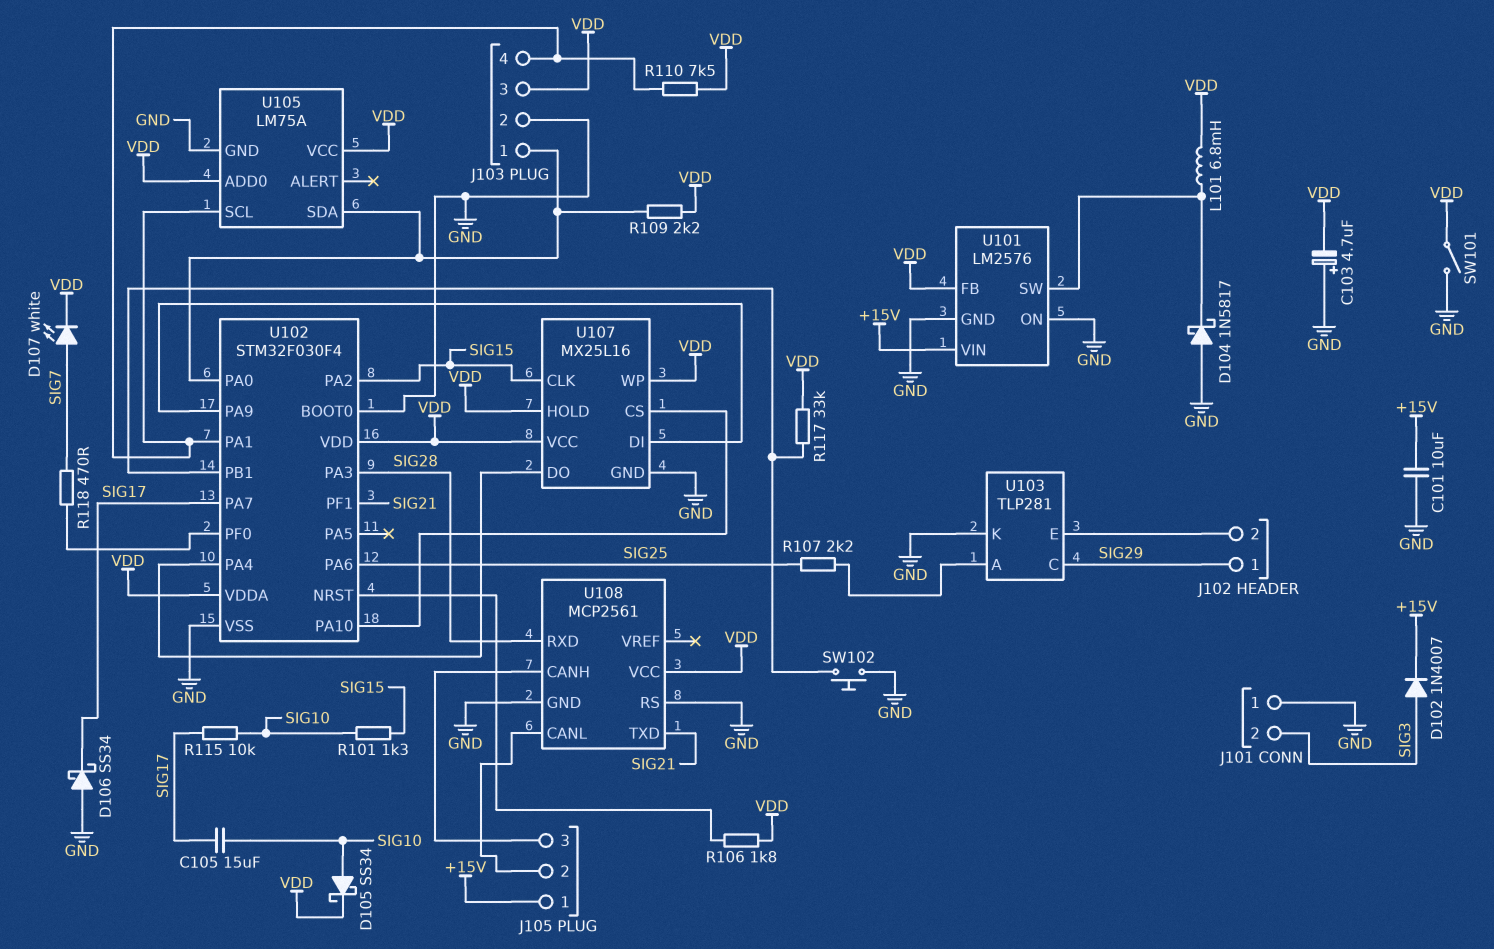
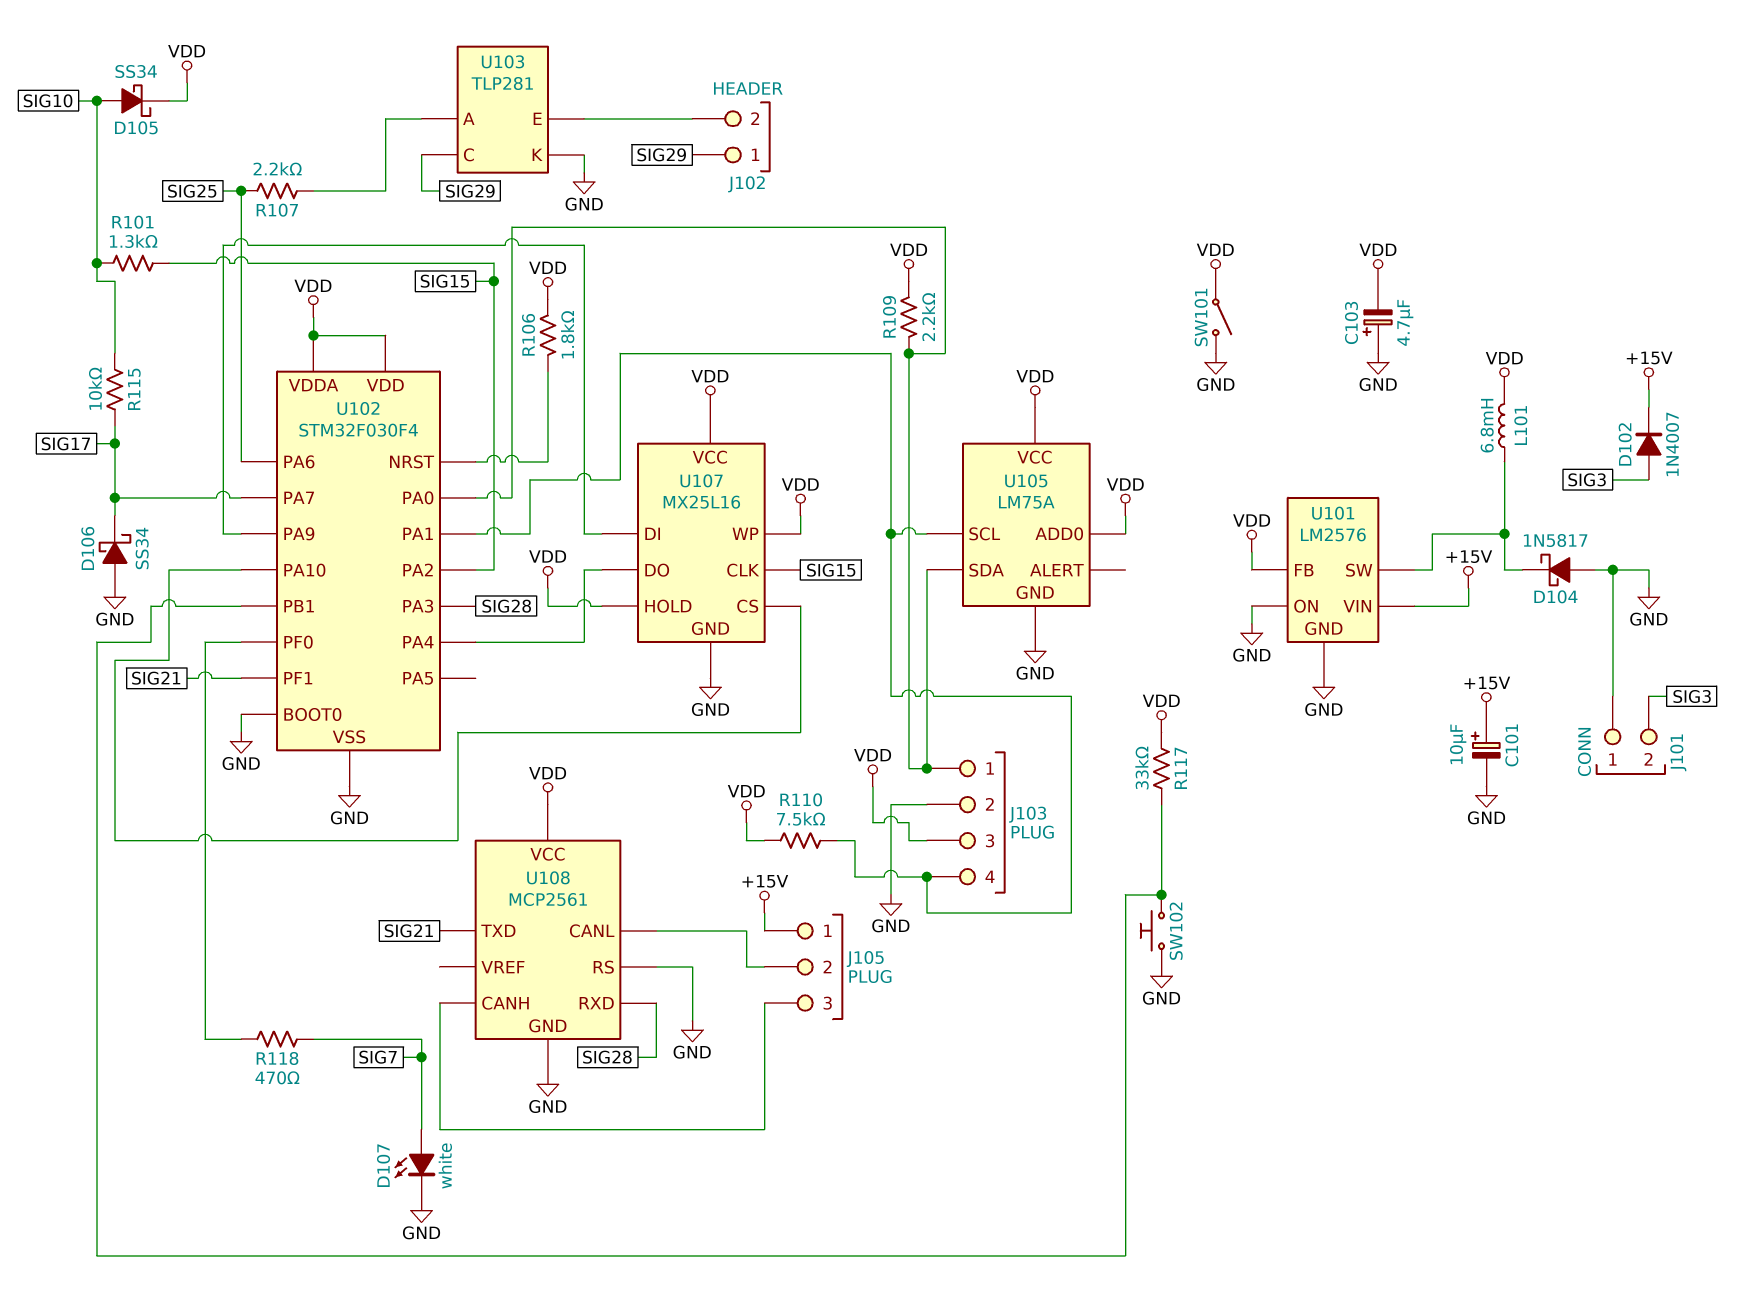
C101: 10uF (+15V, GND) -> 10uF (plus +15V, minus GND)
C105: 15uF (SIG10, SIG17) -> none
D107: LED white (A SIG7, K VDD) -> LED white (A SIG7, K GND)

